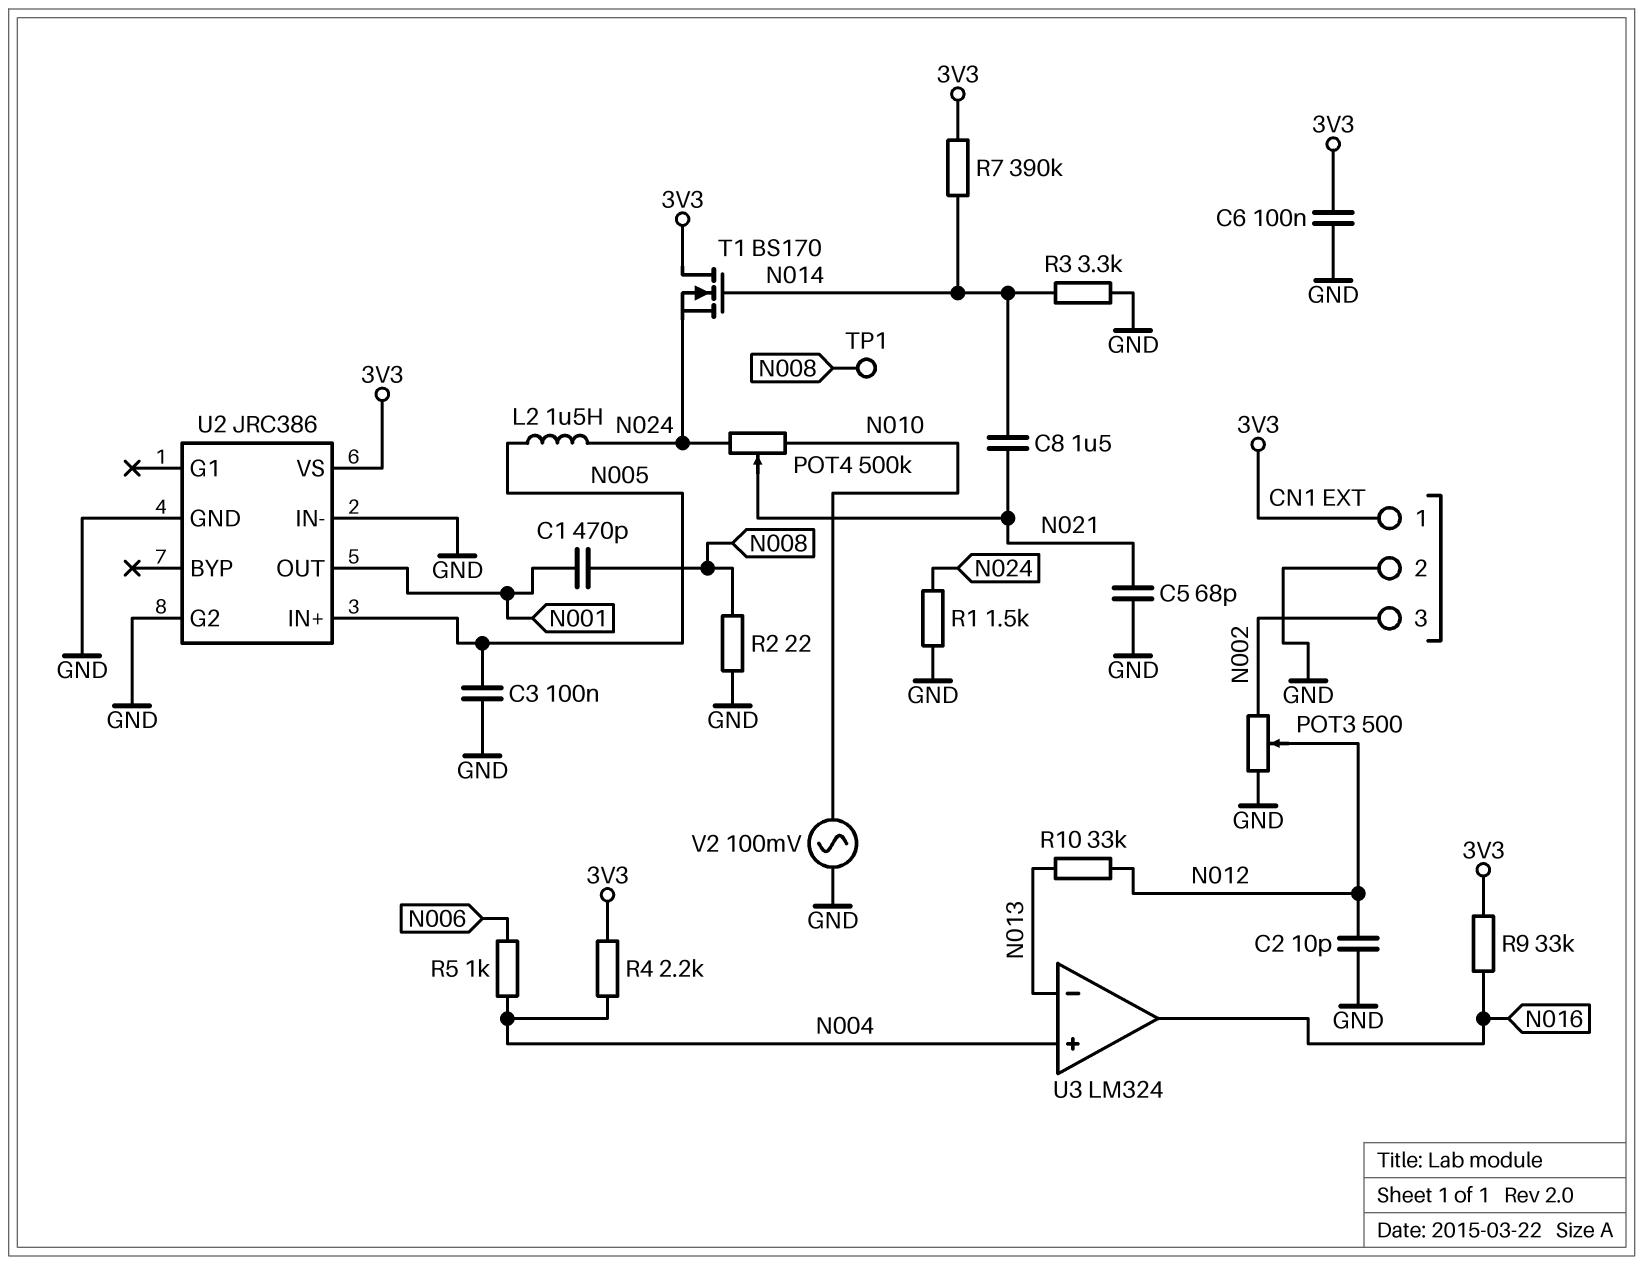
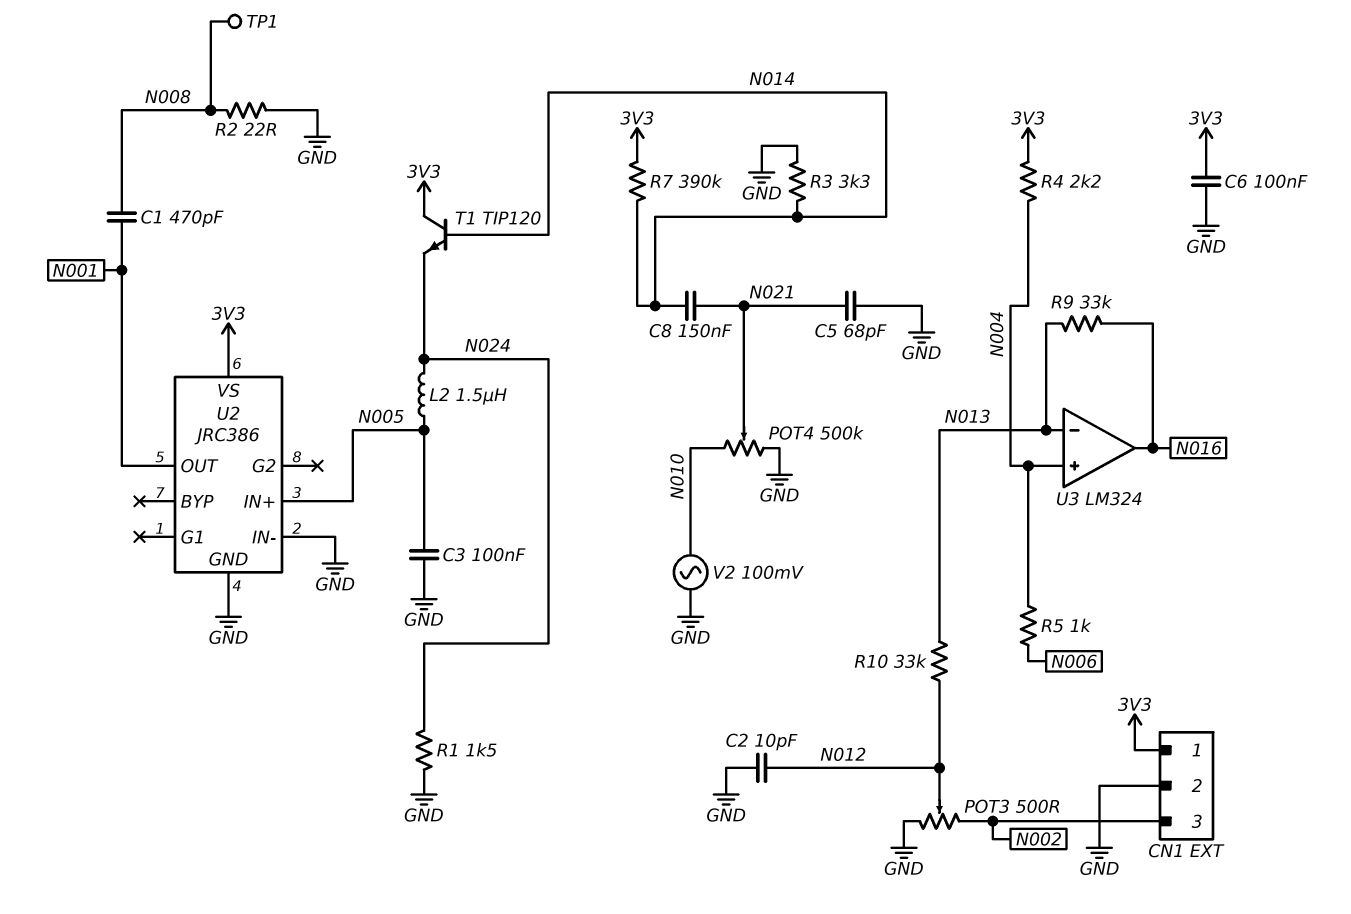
C8: 1.5uF (N014, N021) -> 150nF (N014, N021)
POT4: 500k (N010, N024, wiper N021) -> 500k (GND, N010, wiper N021)
R9: 33k (3V3, N016) -> 33k (N013, N016)
T1: NMOS BS170 (G N014, D 3V3, S N024) -> NPN TIP120 (B N014, C 3V3, E N024)
U2 pin G2: GND -> none

